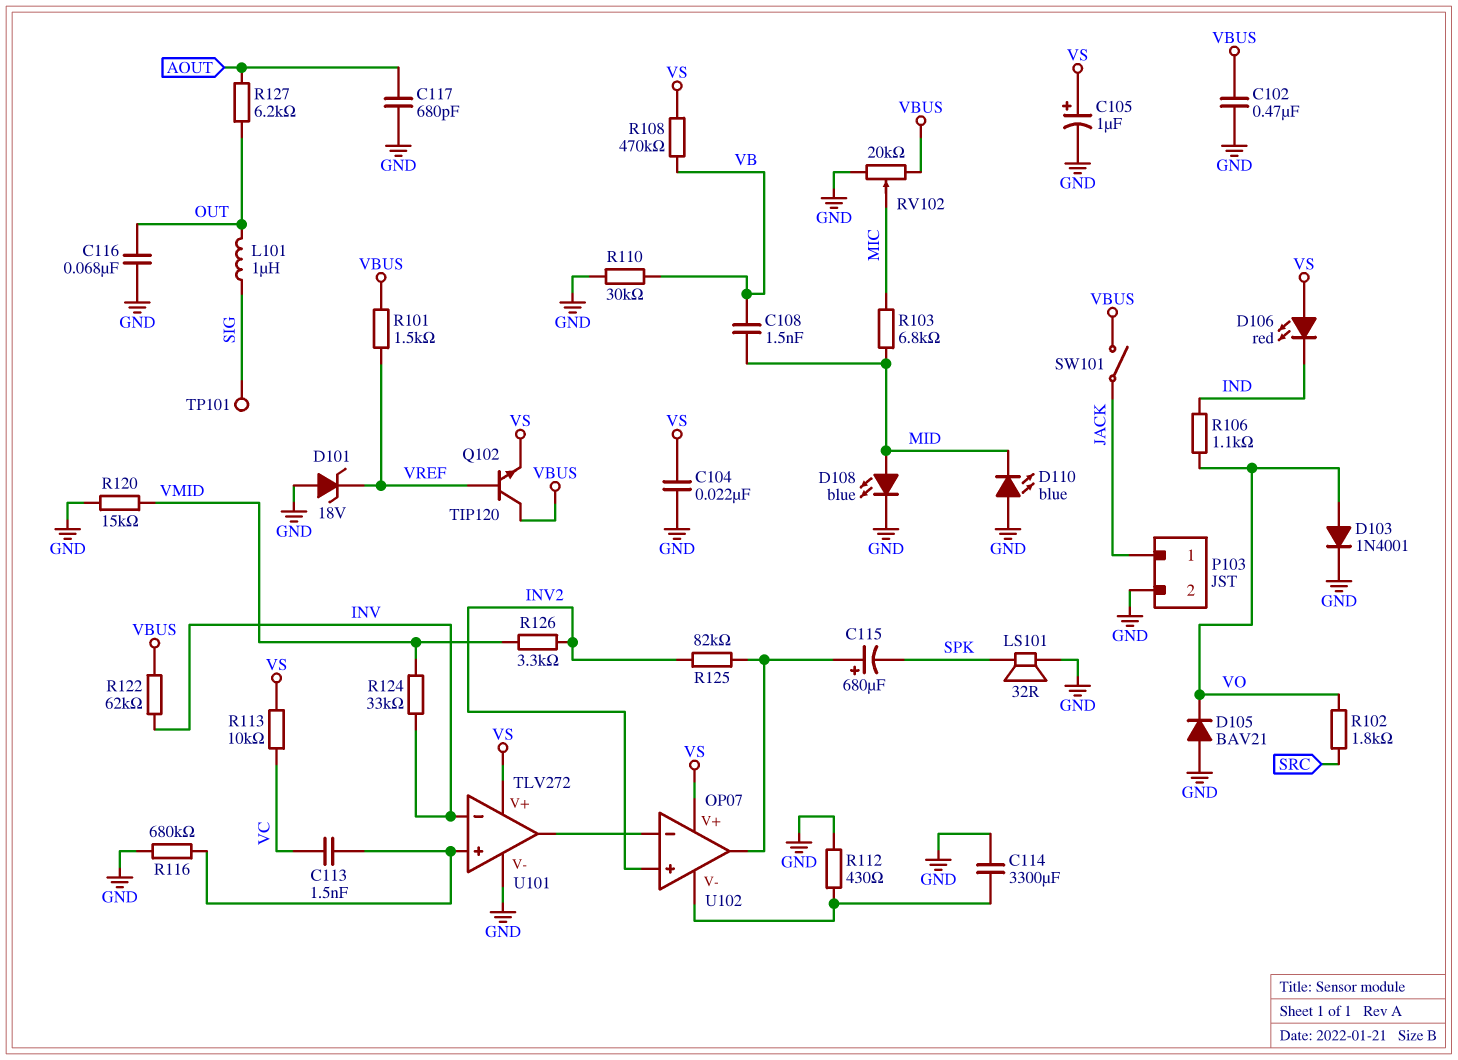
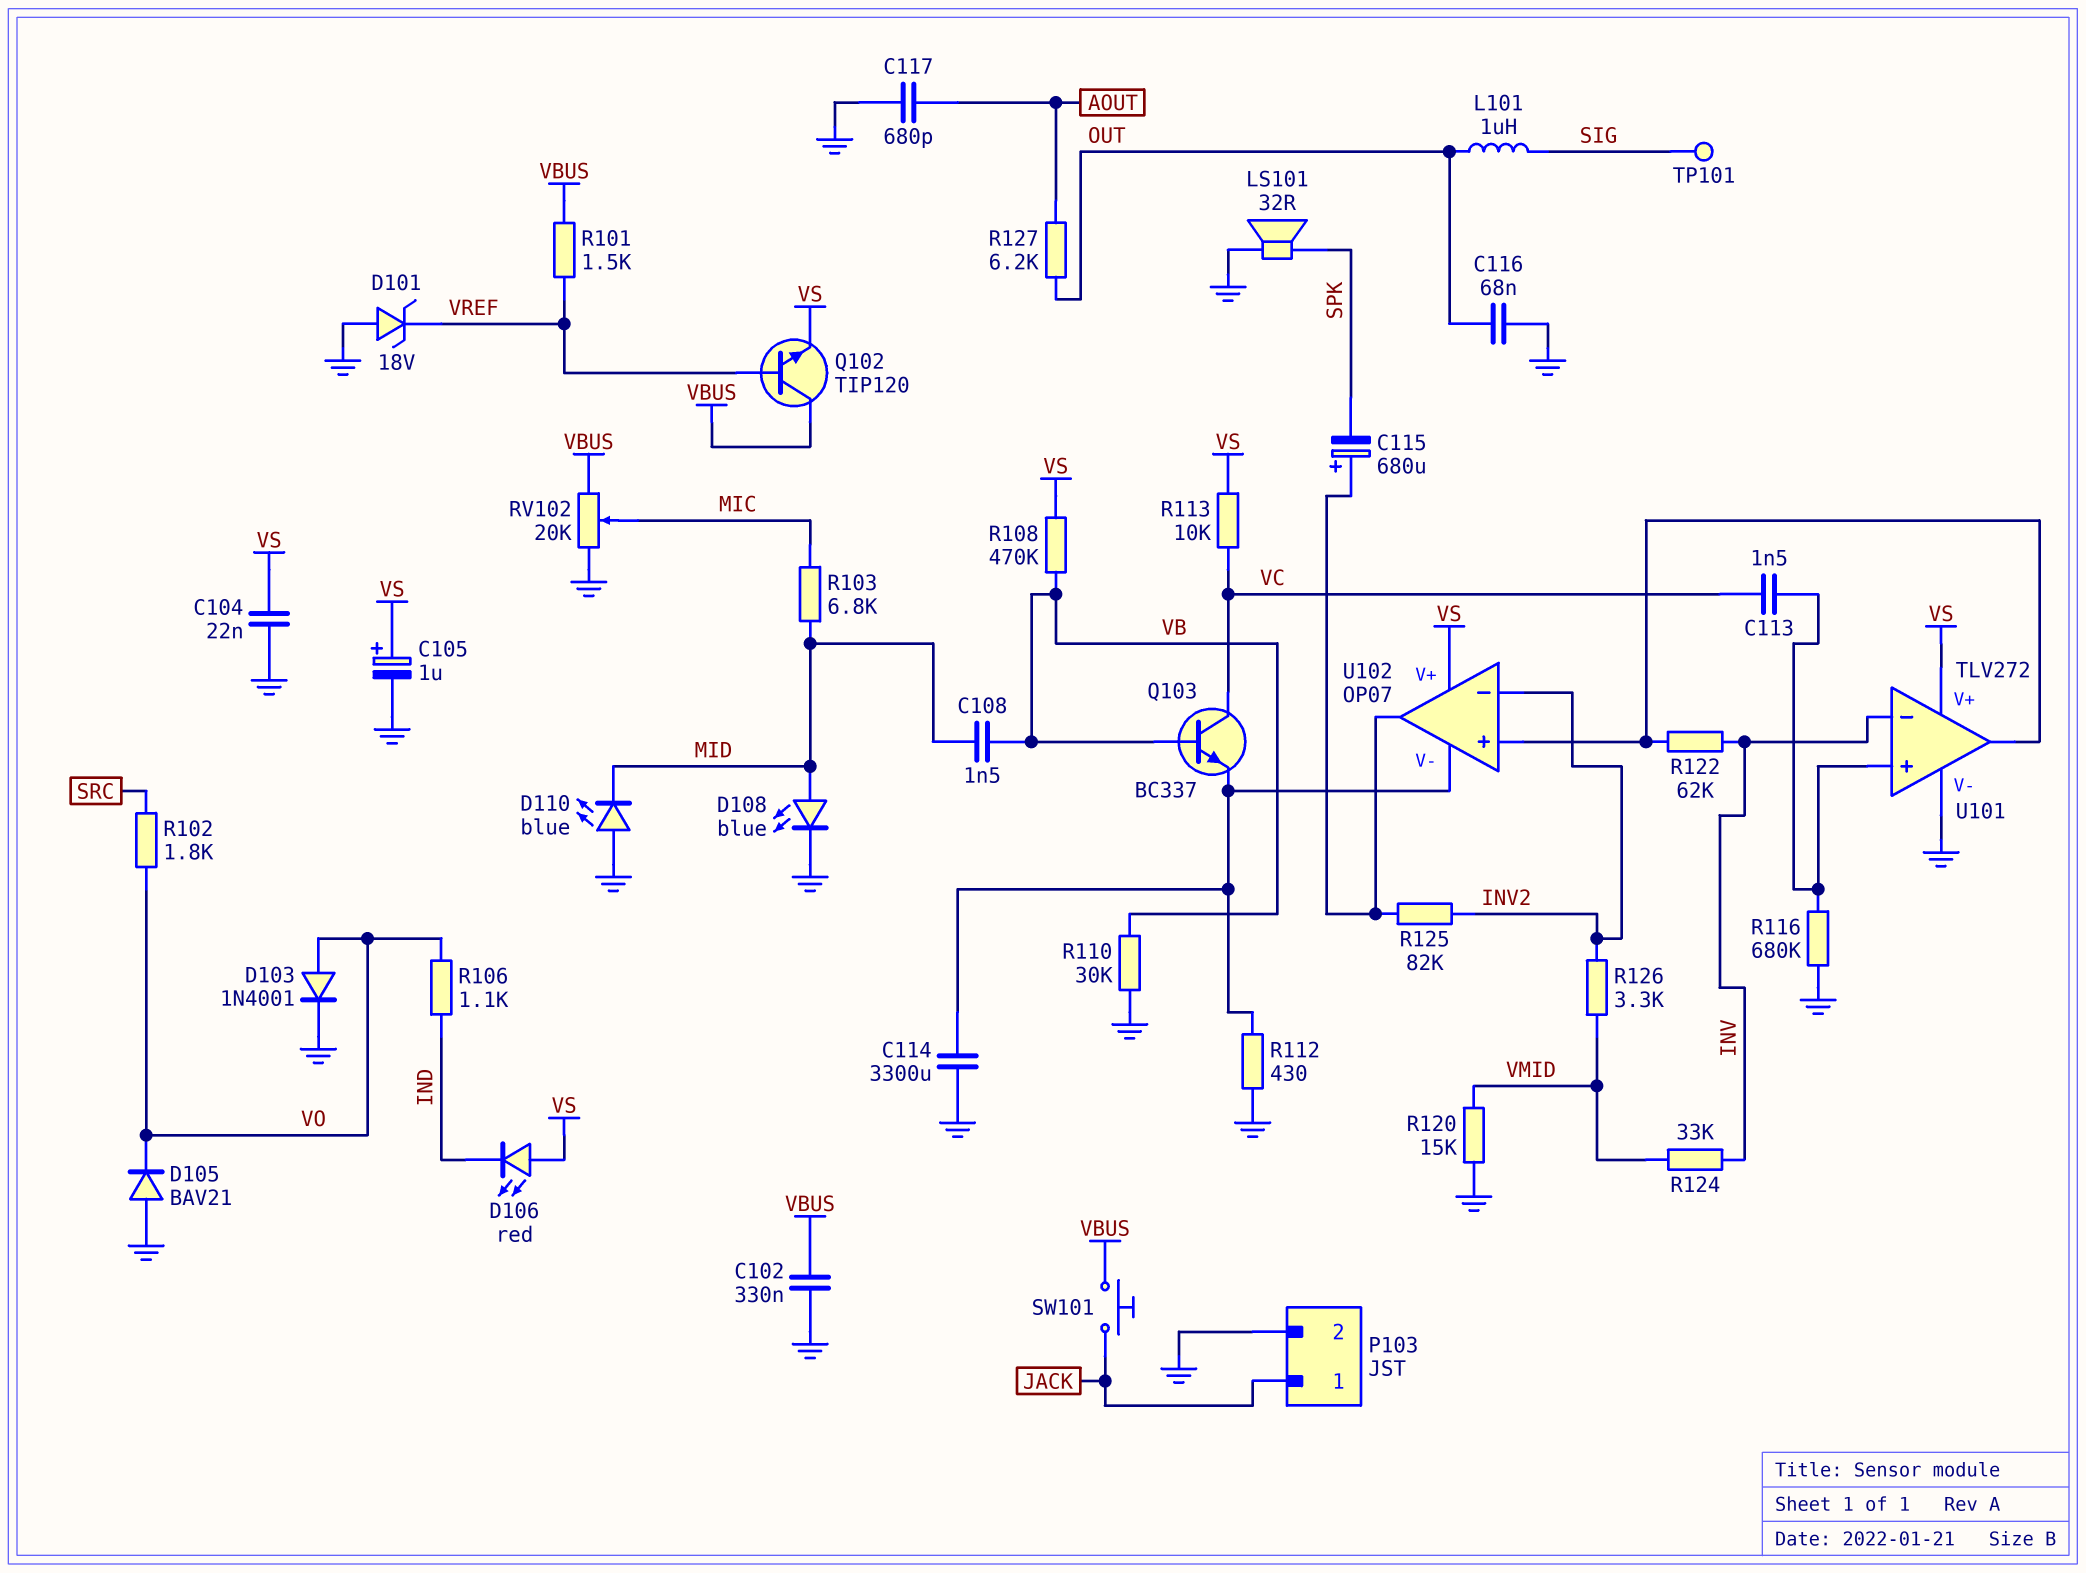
C102: 470nF (GND, VBUS) -> 330nF (GND, VBUS)
Q103: none -> NPN BC337 (B VB, C VC, E U102/V-)
R122: 62k (INV, VBUS) -> 62k (INV, U101/out)
SW101: switch (JACK, VBUS) -> button (JACK, VBUS)
U102 pin in+: INV2 -> U101/out
U102 pin in-: U101/out -> INV2

